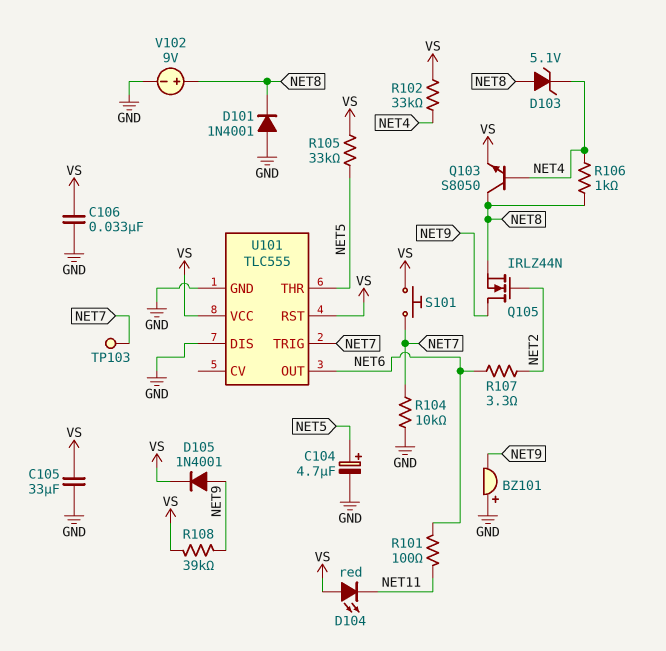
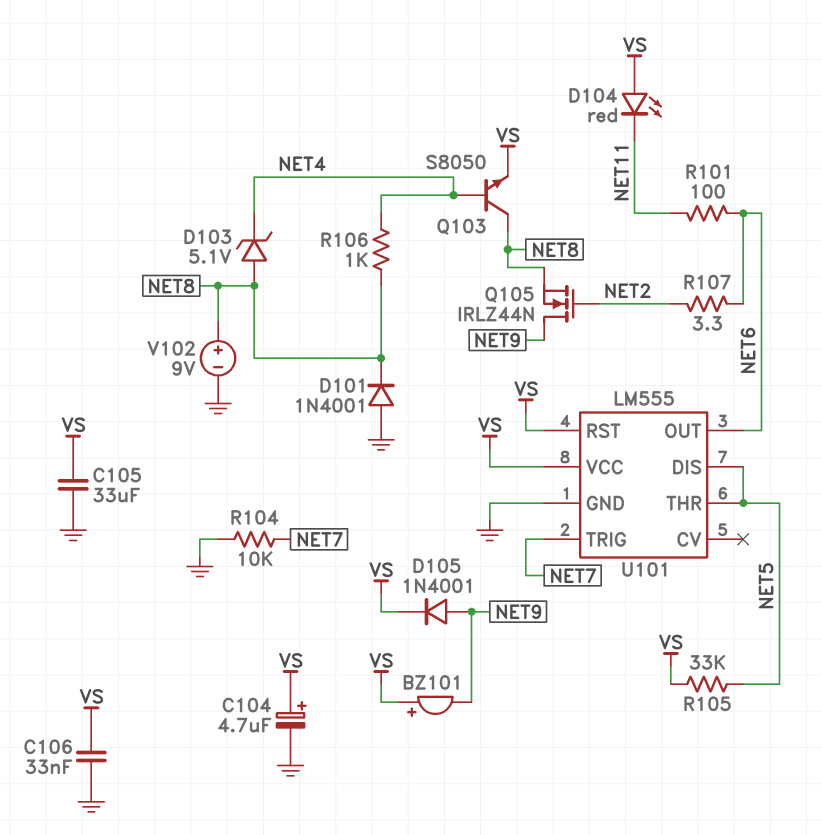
BZ101: buzzer (plus GND, minus NET9) -> buzzer (plus VS, minus NET9)
C104: 4.7uF (plus NET5, minus GND) -> 4.7uF (plus VS, minus GND)
R102: 33k (NET4, VS) -> none
R108: 39k (NET9, VS) -> none
S101: button (NET7, VS) -> none
TP103: test point (NET7) -> none
U101: TLC555 -> LM555
U101 pin DIS: GND -> NET5

